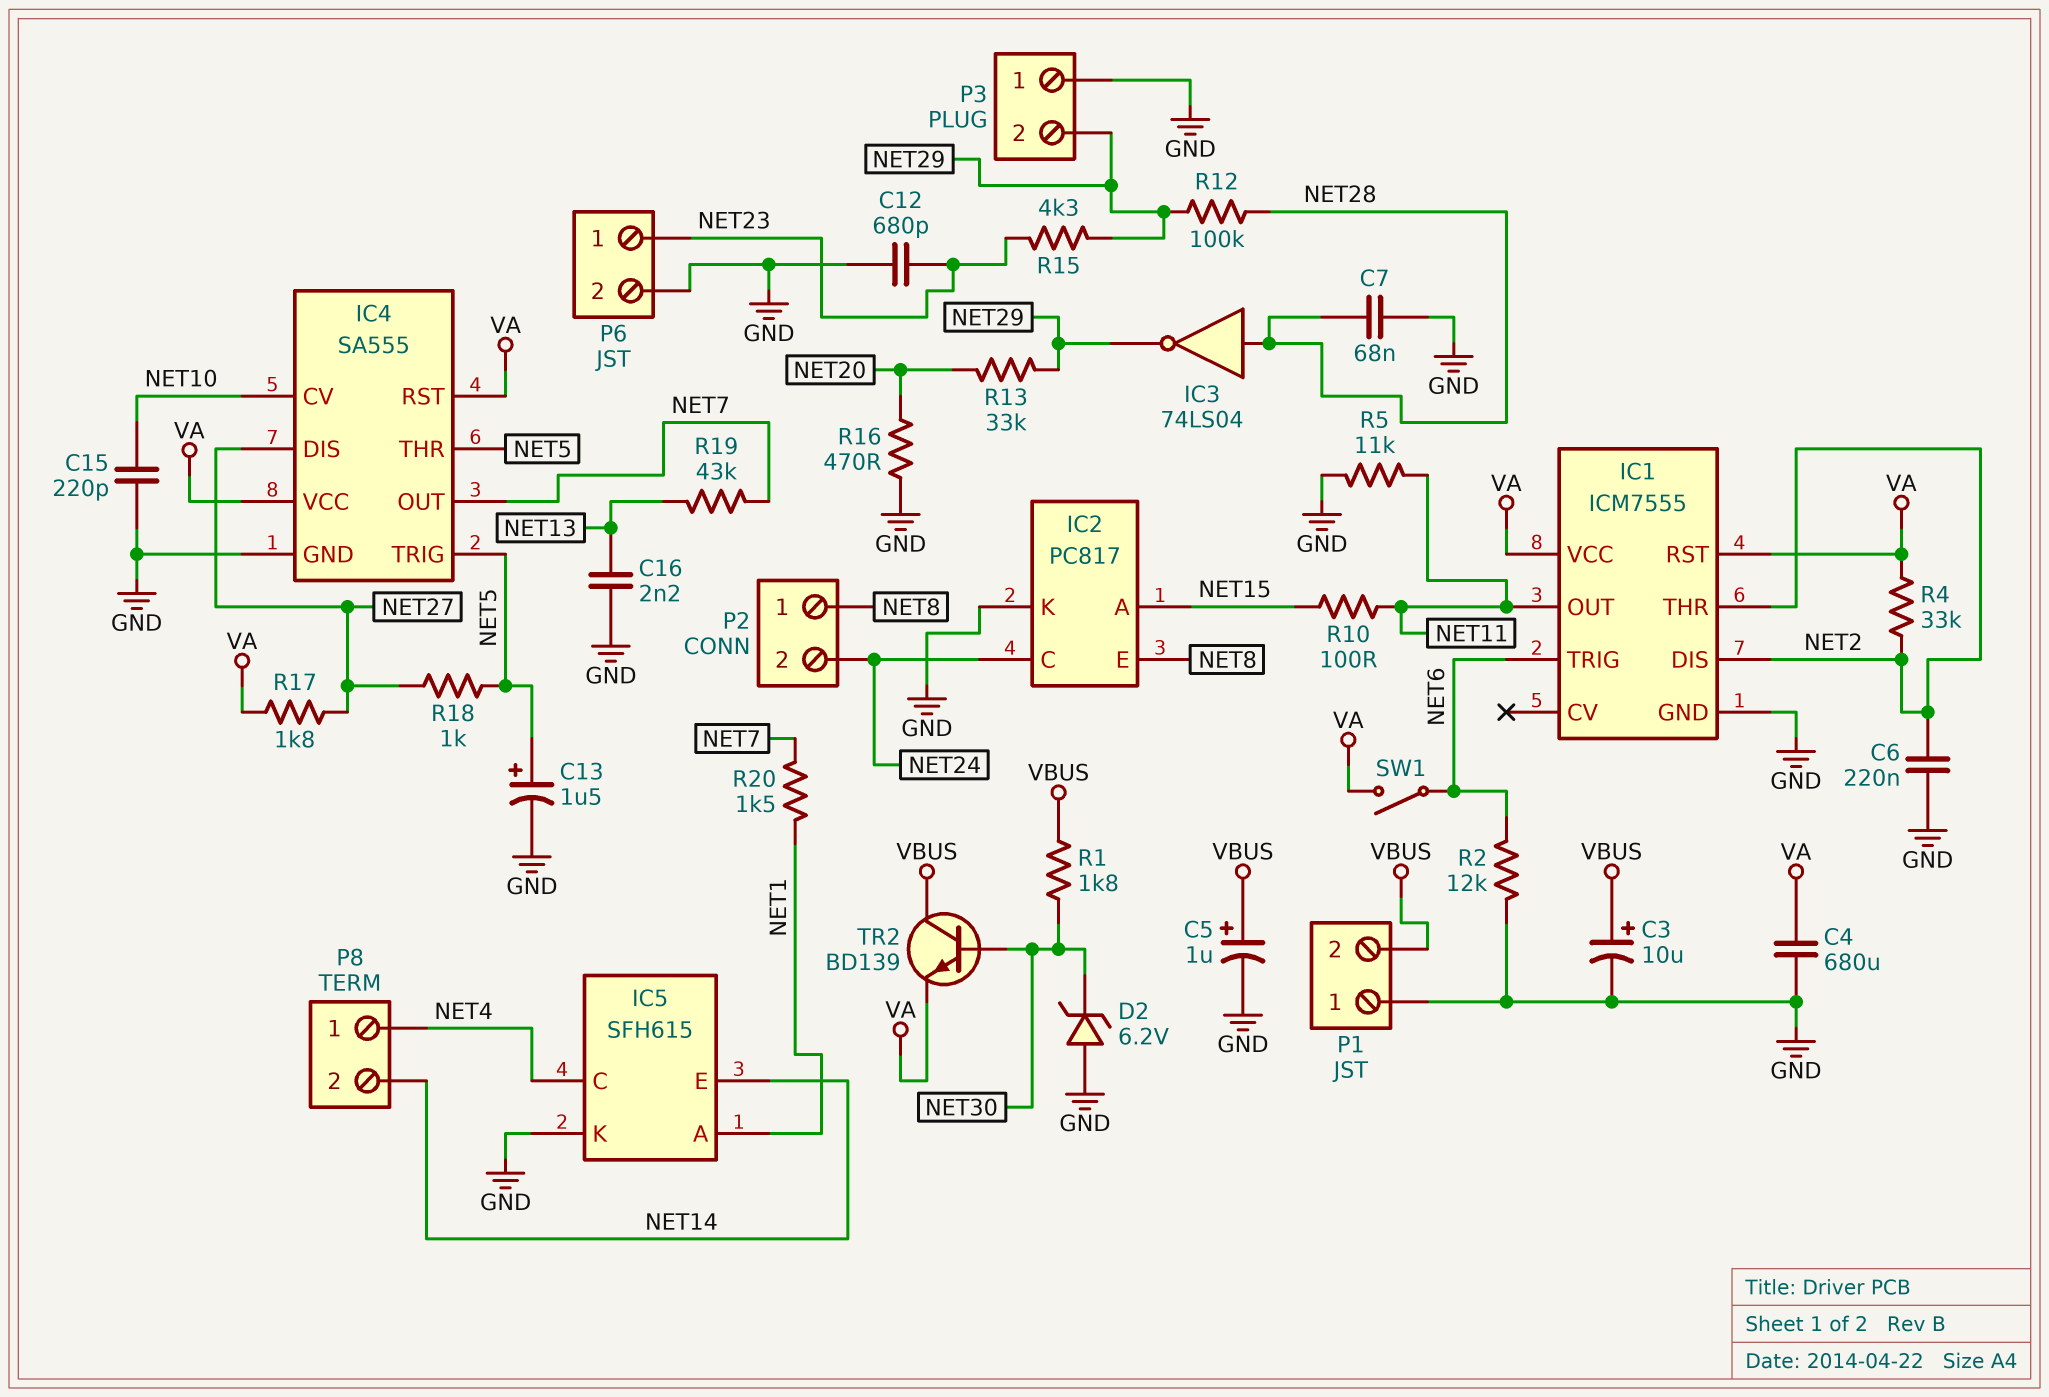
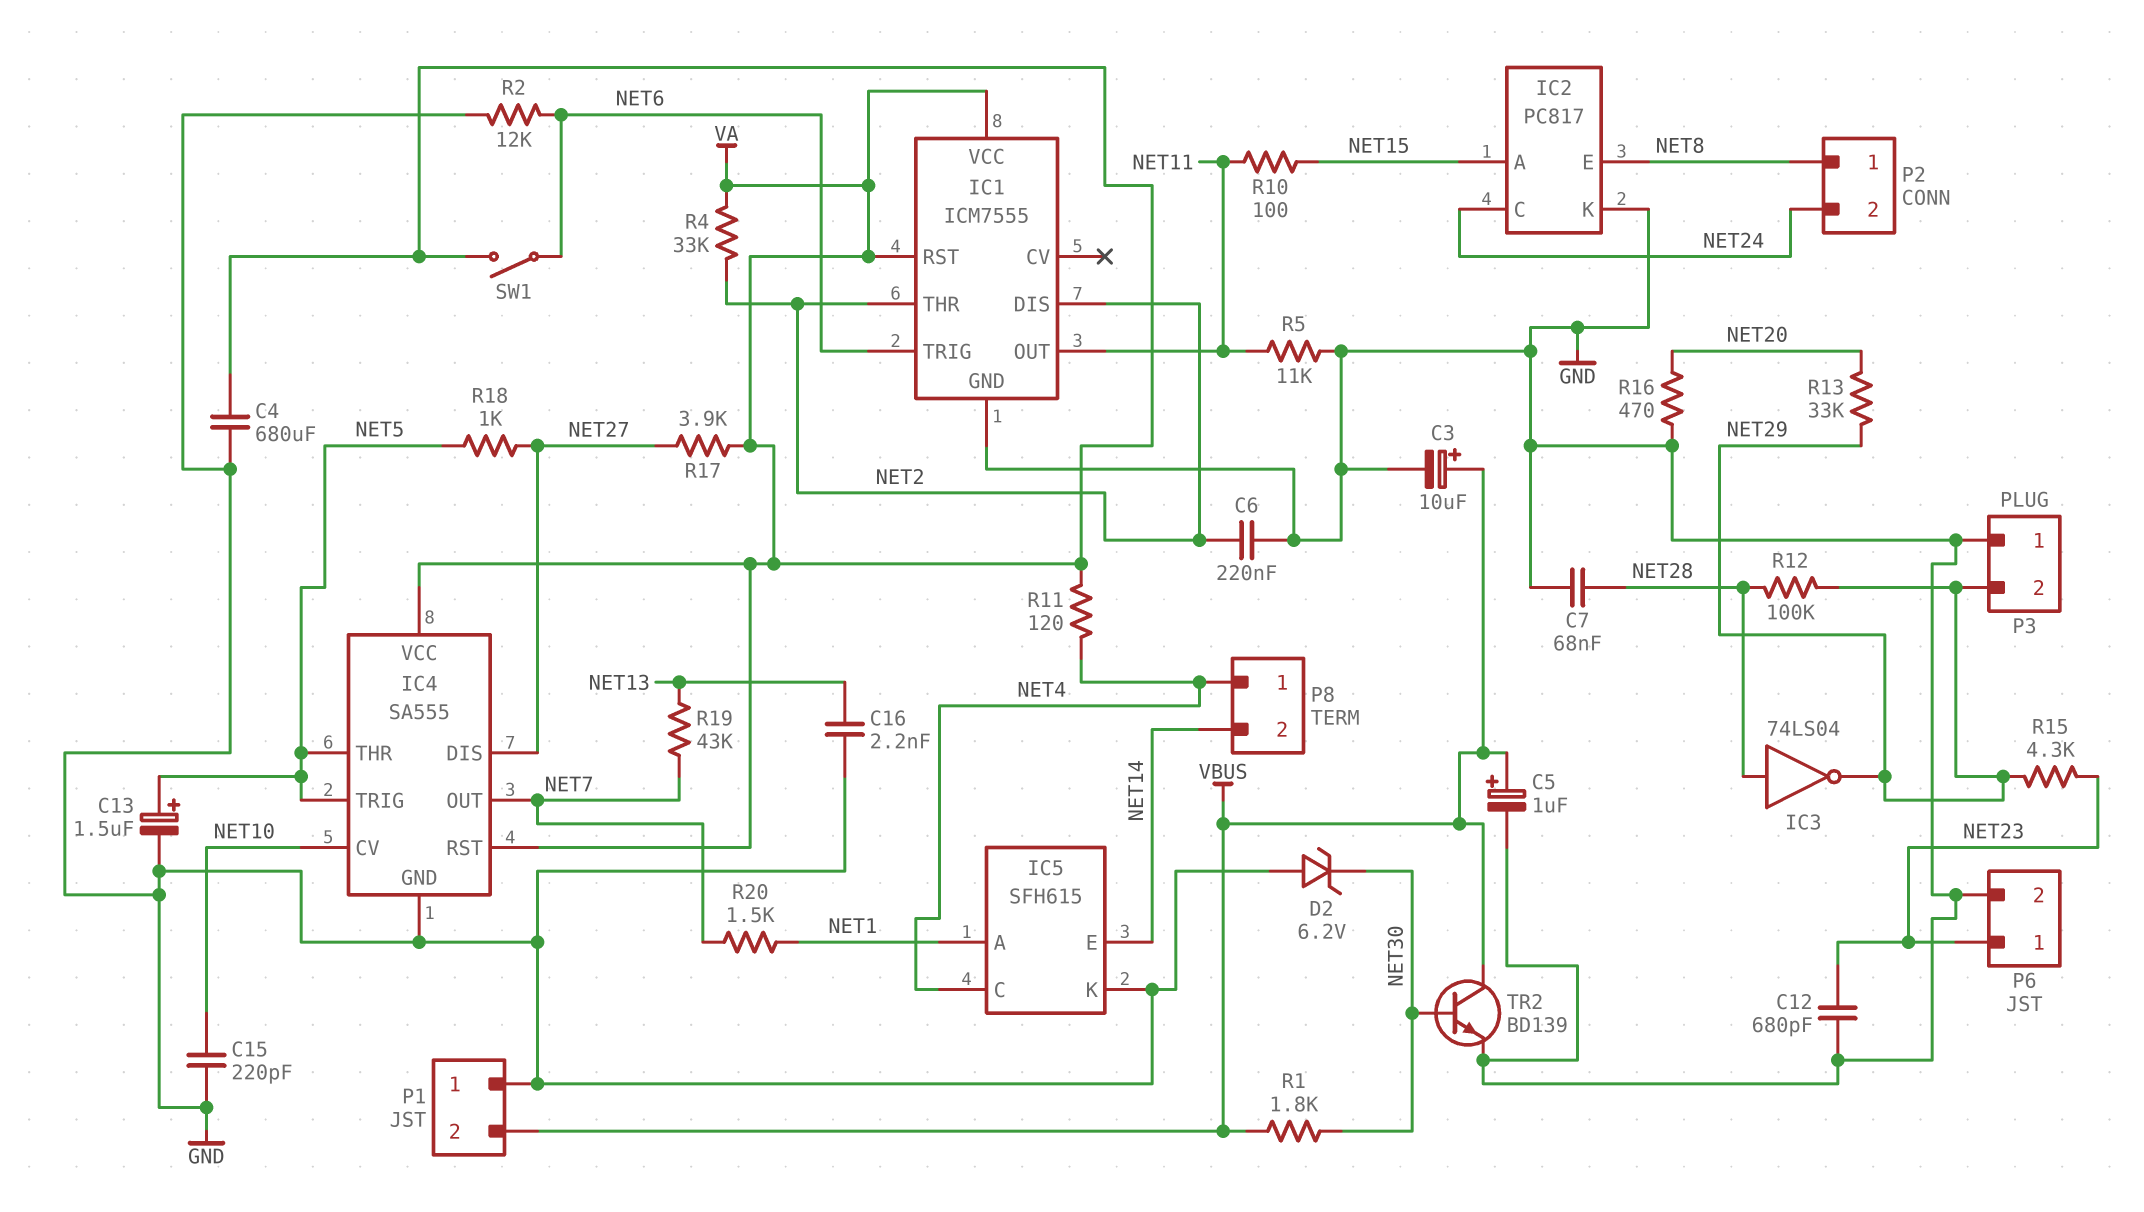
R11: none -> 120 (NET4, VA)
R17: 1.8k (NET27, VA) -> 3.9k (NET27, VA)
TR2: NPN BD139 (B NET30, C VBUS, E VA) -> NPN BD139 (B NET30, C VBUS, E GND)

